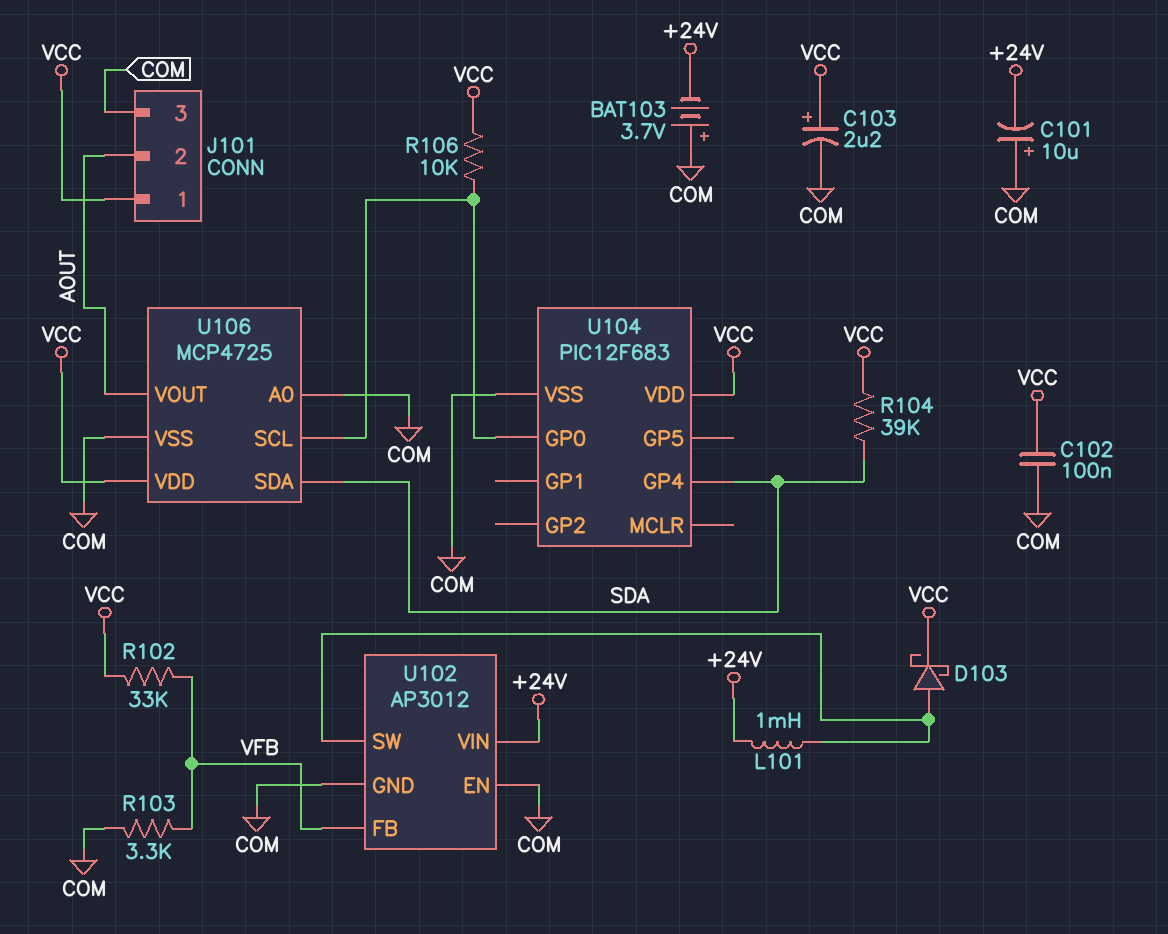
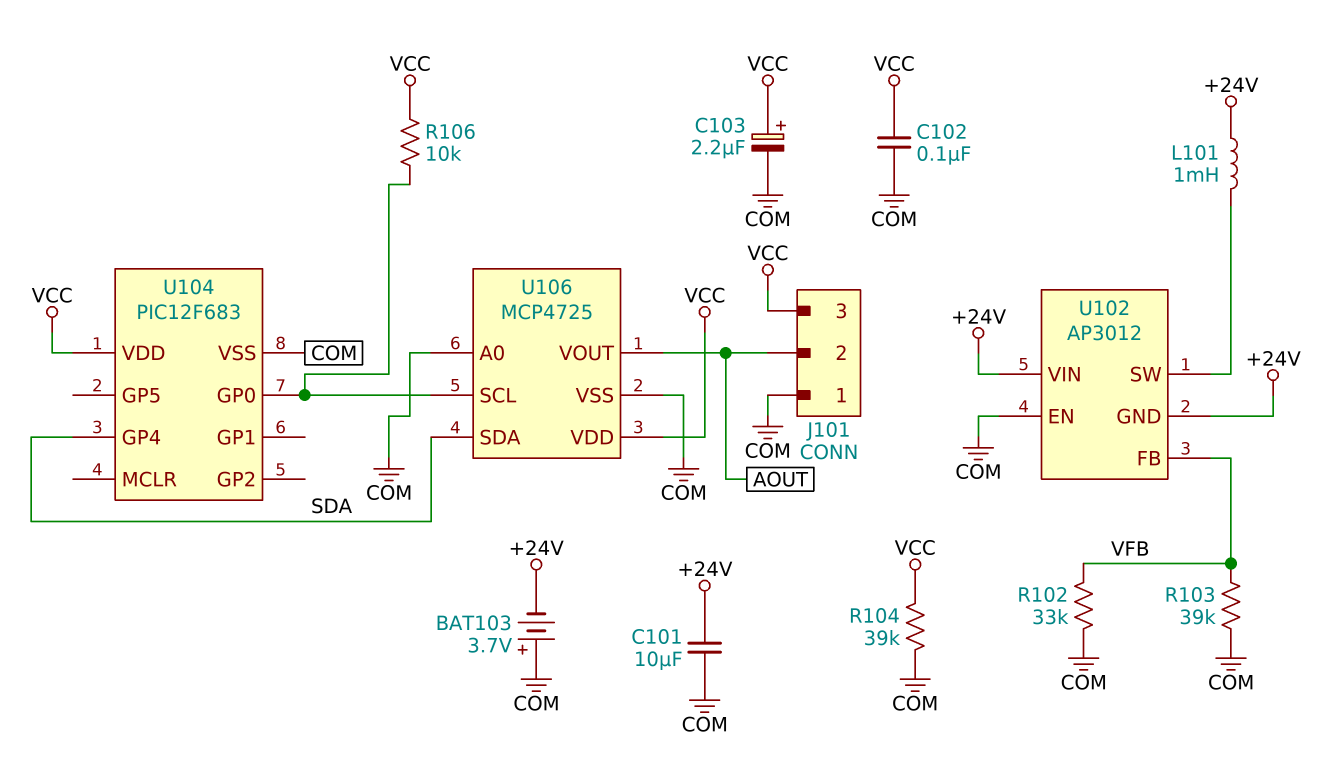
C101: 10uF (plus COM, minus +24V) -> 10uF (+24V, COM)
D103: schottky (A U102/SW, K VCC) -> none
J101 pin 1: VCC -> COM
J101 pin 3: COM -> VCC
R102: 33k (VCC, VFB) -> 33k (COM, VFB)
R103: 3.3k (COM, VFB) -> 39k (COM, VFB)
R104: 39k (SDA, VCC) -> 39k (COM, VCC)
U102 pin GND: COM -> +24V

